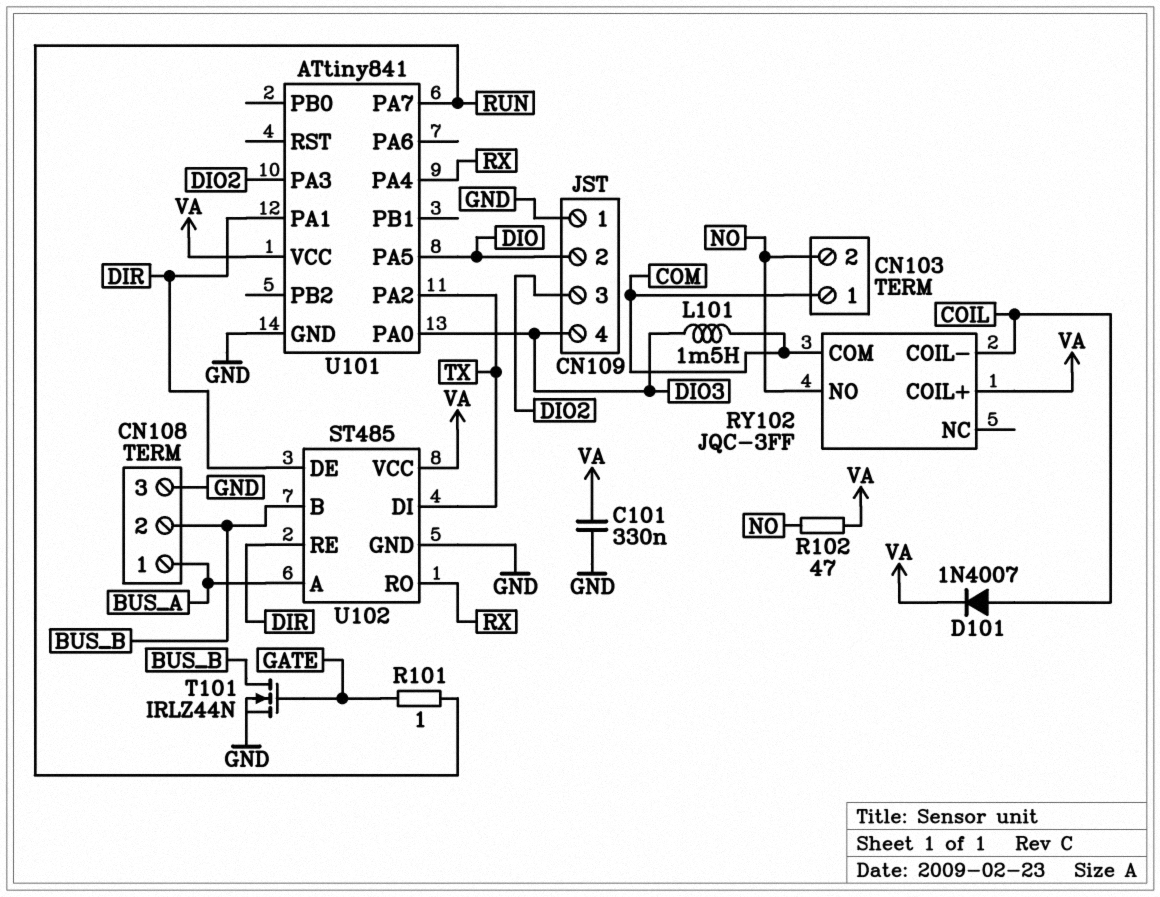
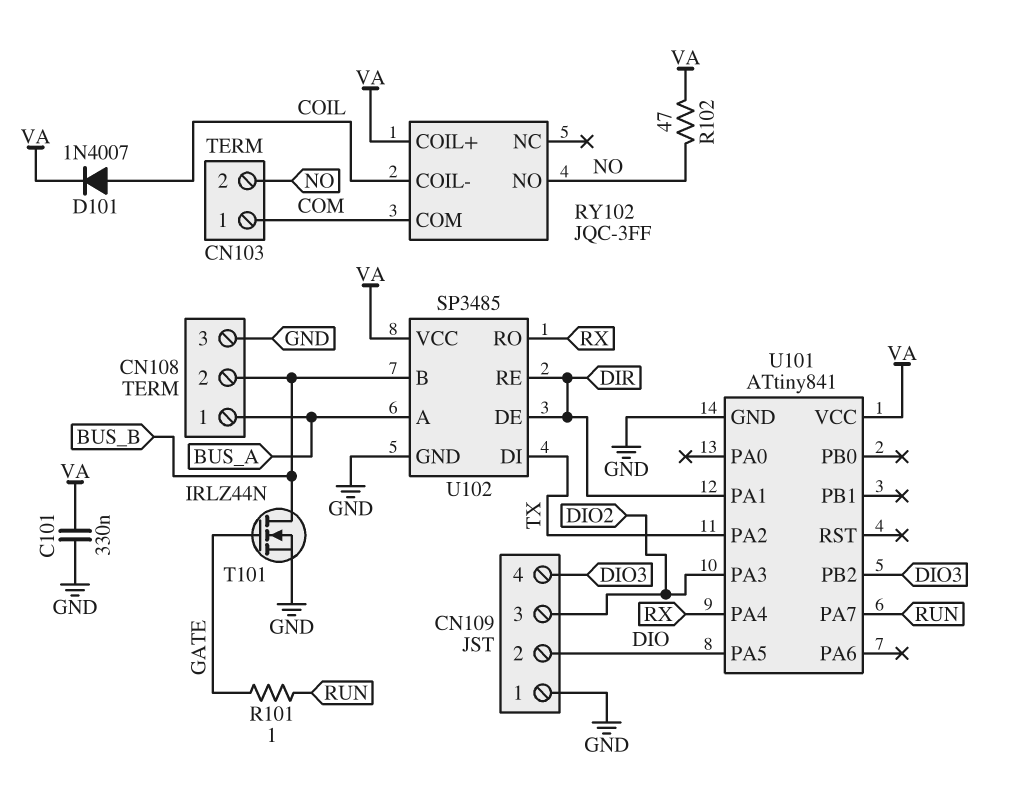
L101: 1.5mH (COM, DIO3) -> none
U101 pin PA0: DIO3 -> none
U101 pin PB2: none -> DIO3
U102: ST485 -> SP3485

